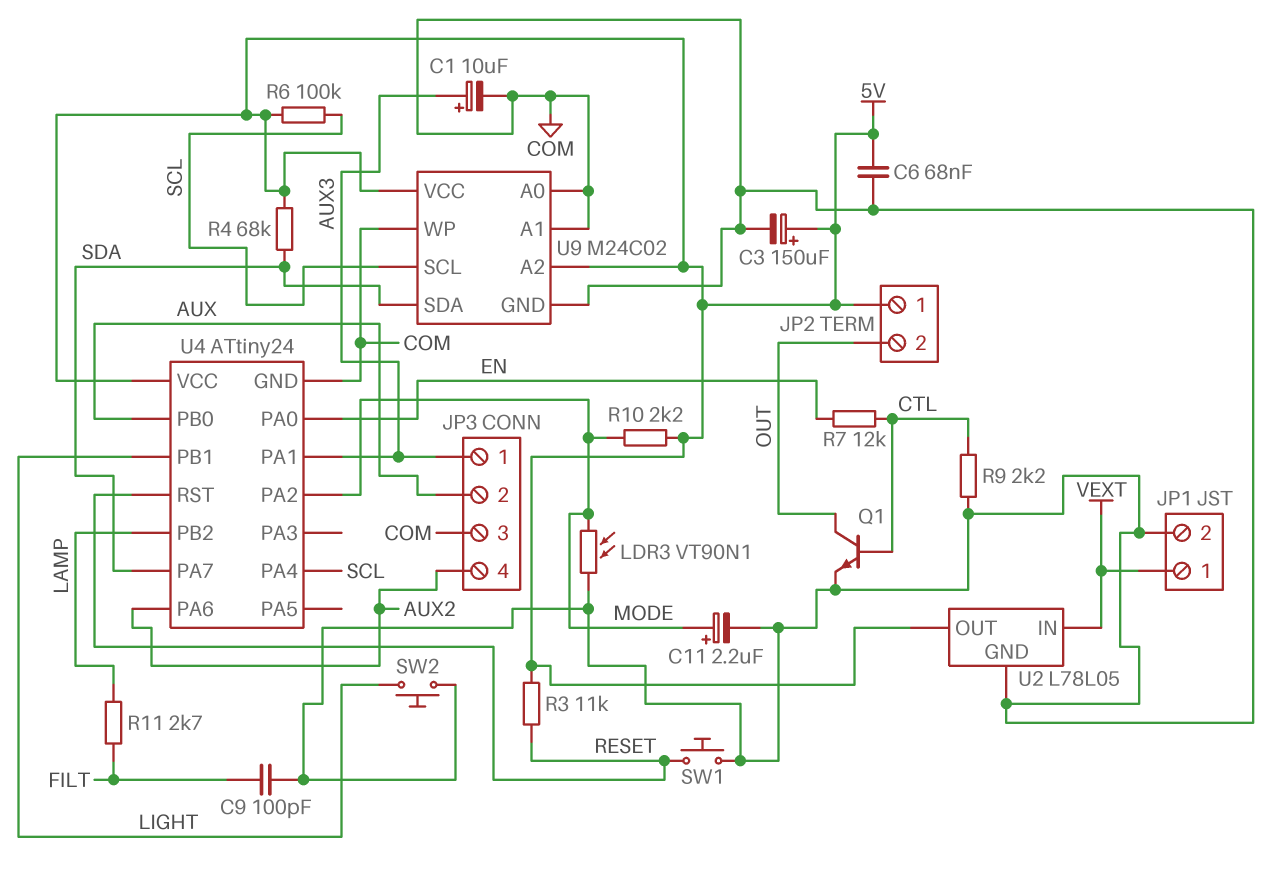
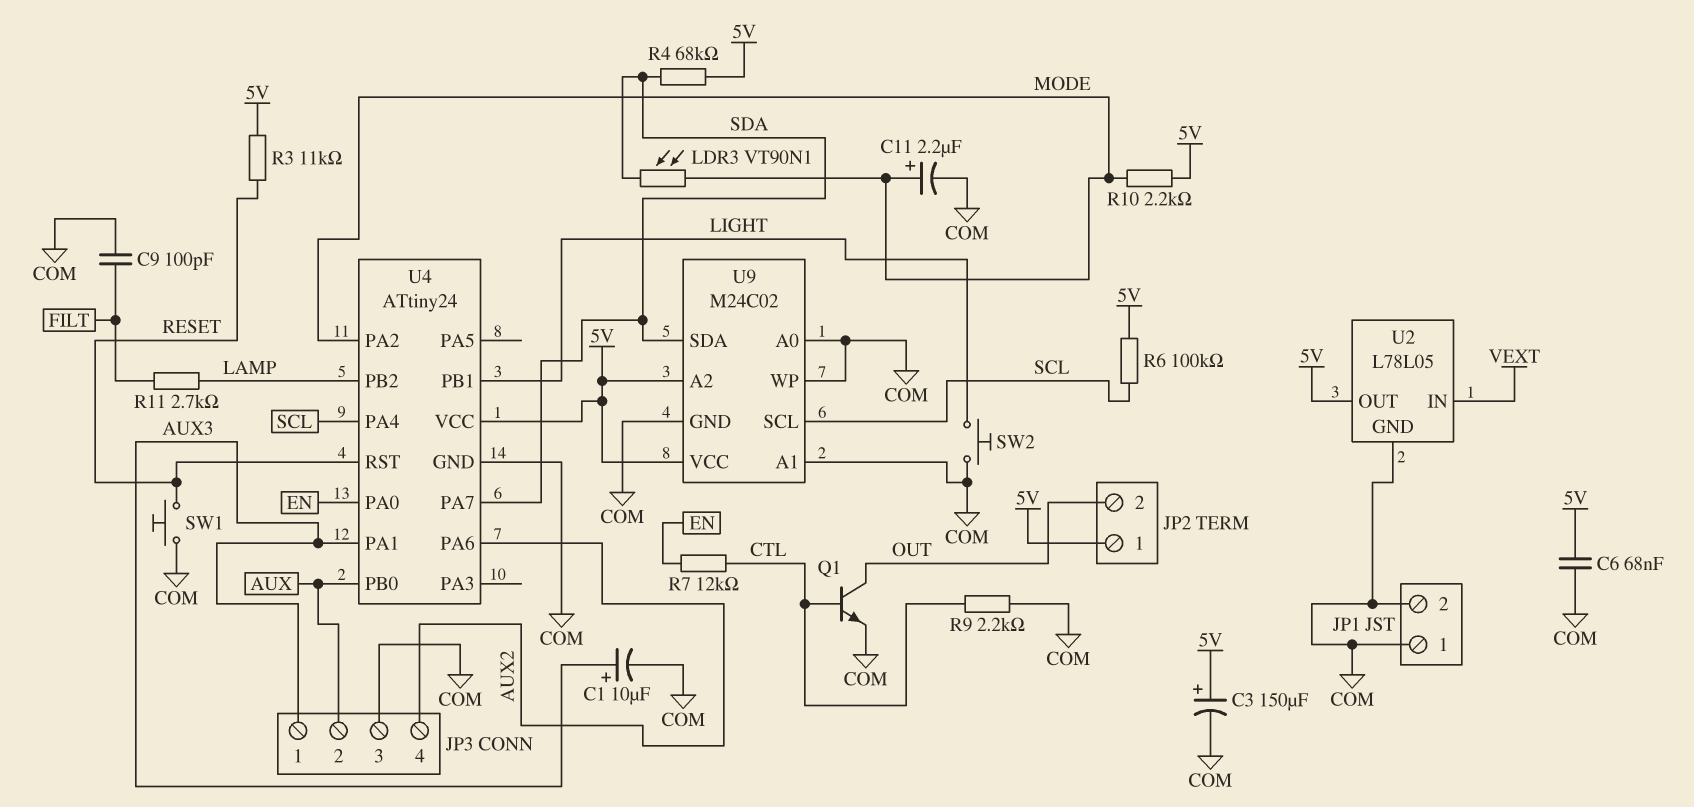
JP1 pin 1: VEXT -> COM
LDR3: VT90N1 (COM, MODE) -> VT90N1 (MODE, SDA)

